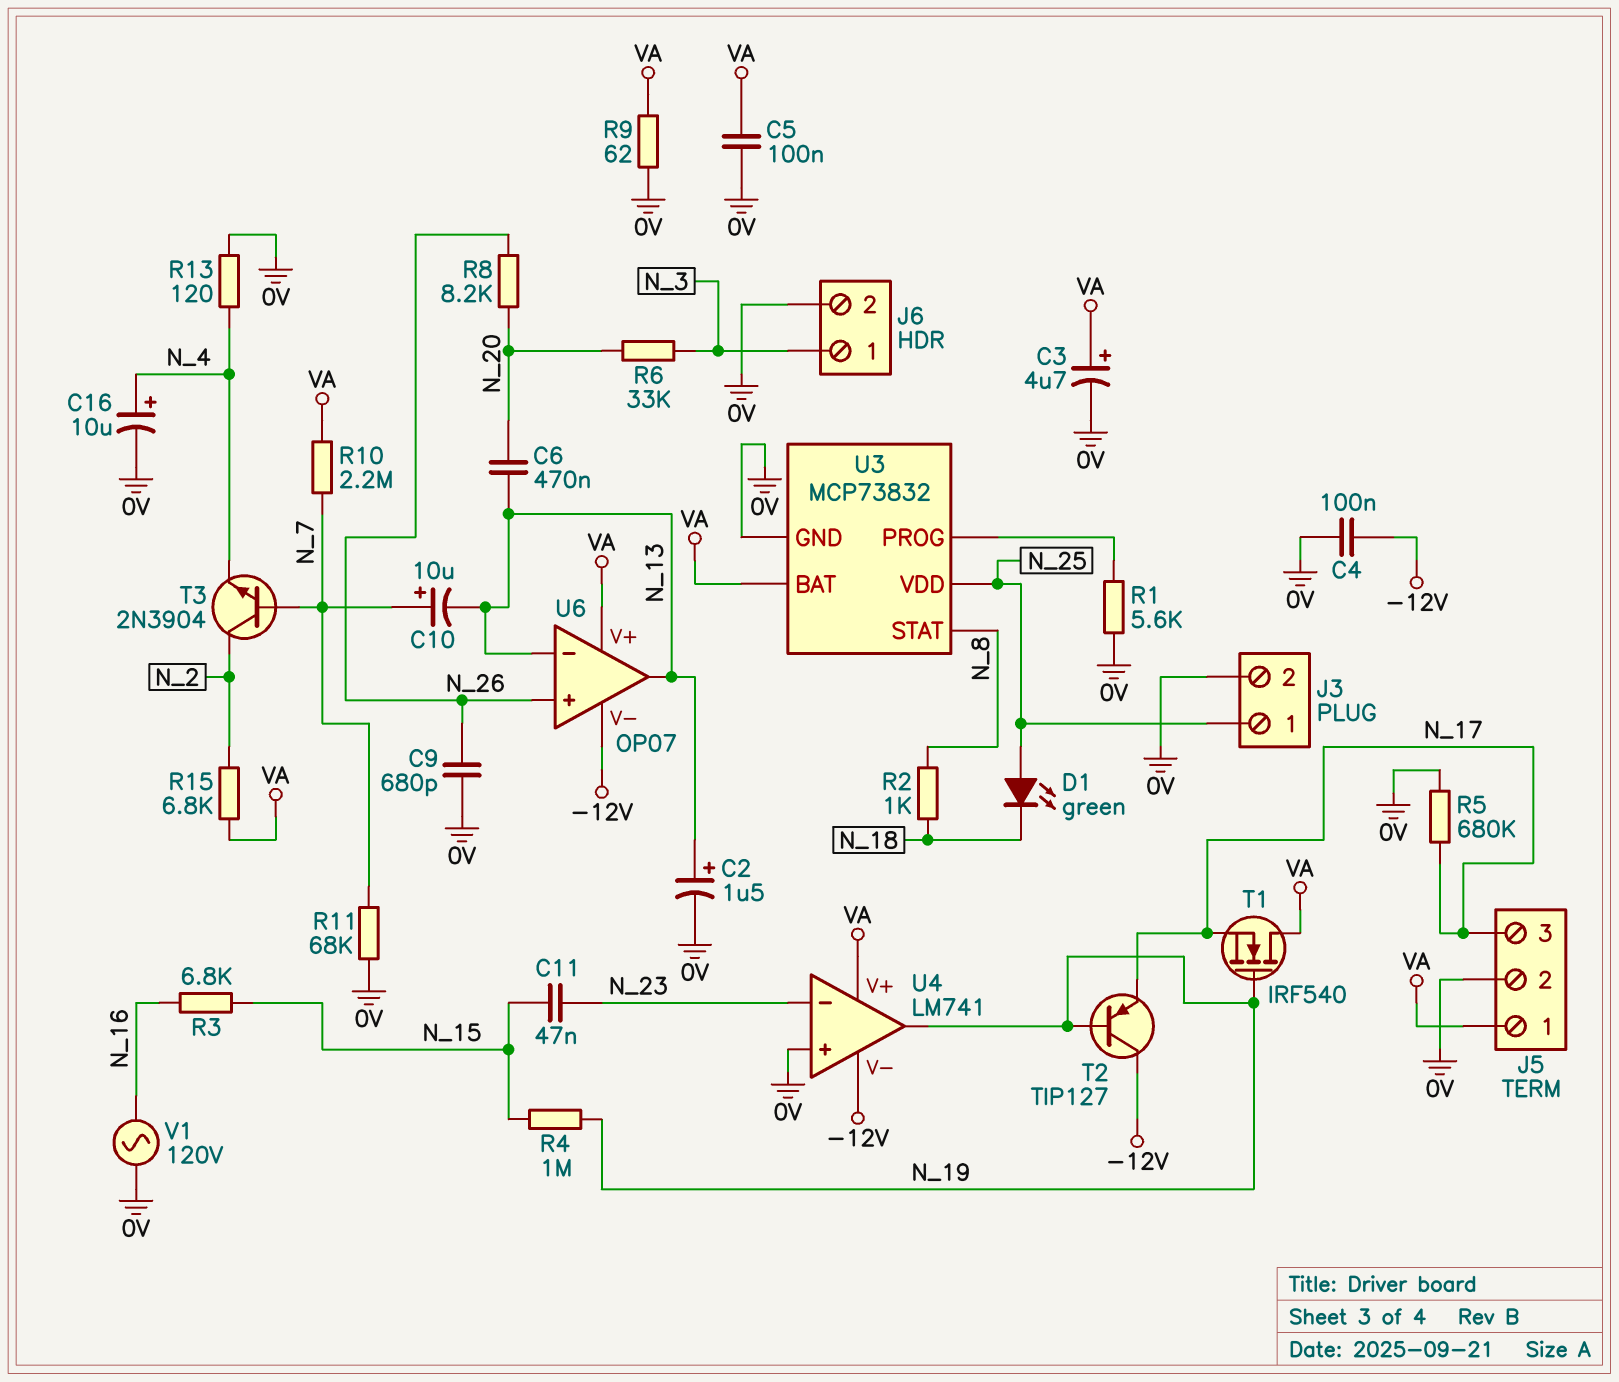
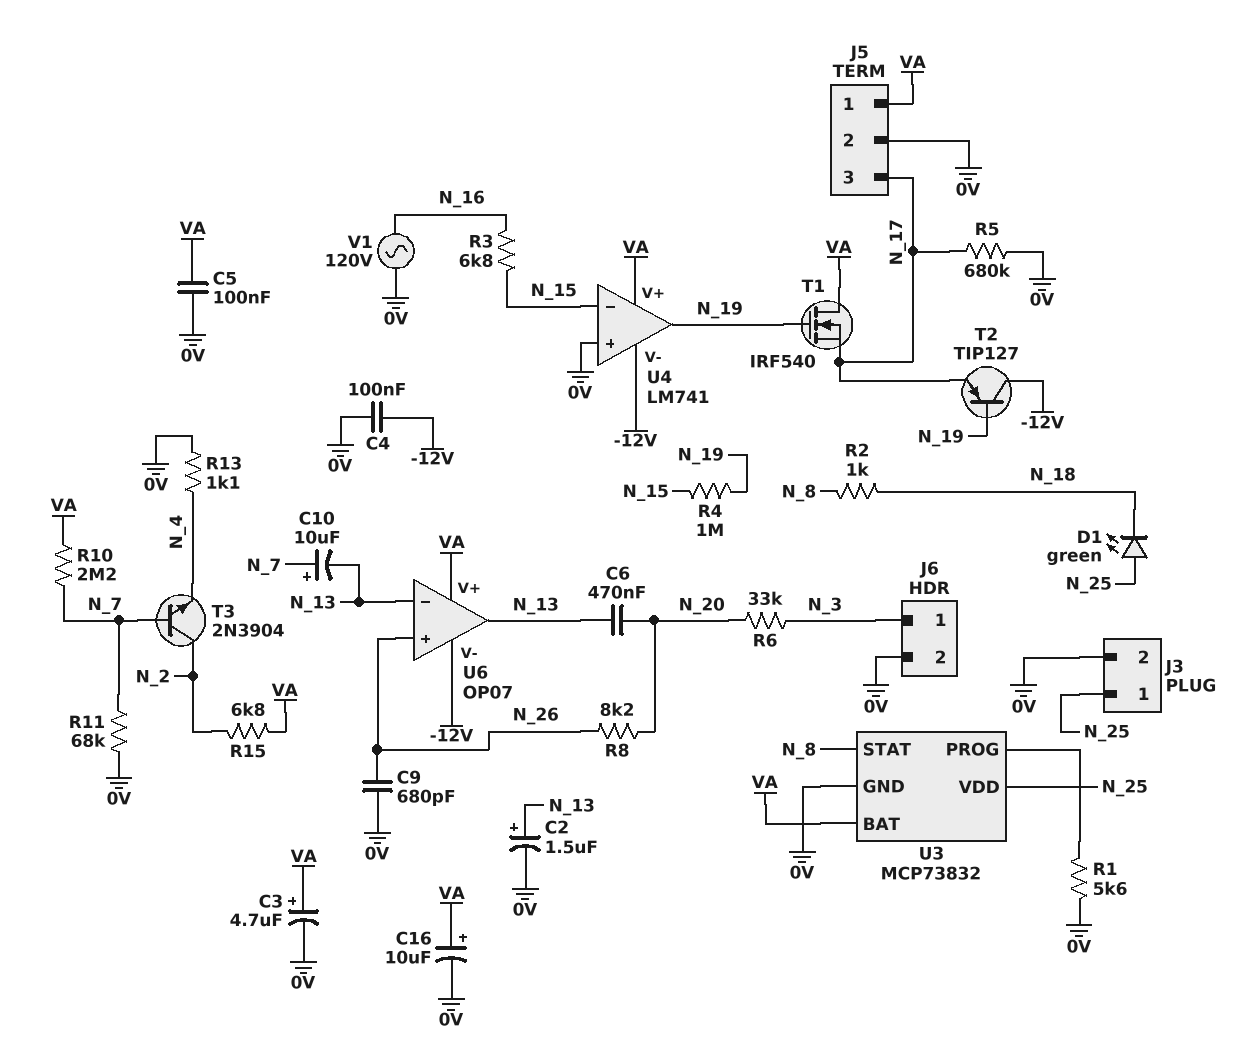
C11: 47nF (N_15, N_23) -> none
C16: 10uF (plus N_4, minus 0V) -> 10uF (plus VA, minus 0V)
R9: 62 (0V, VA) -> none
R13: 120 (0V, N_4) -> 1.1k (0V, N_4)
U4 pin in-: N_23 -> N_15

